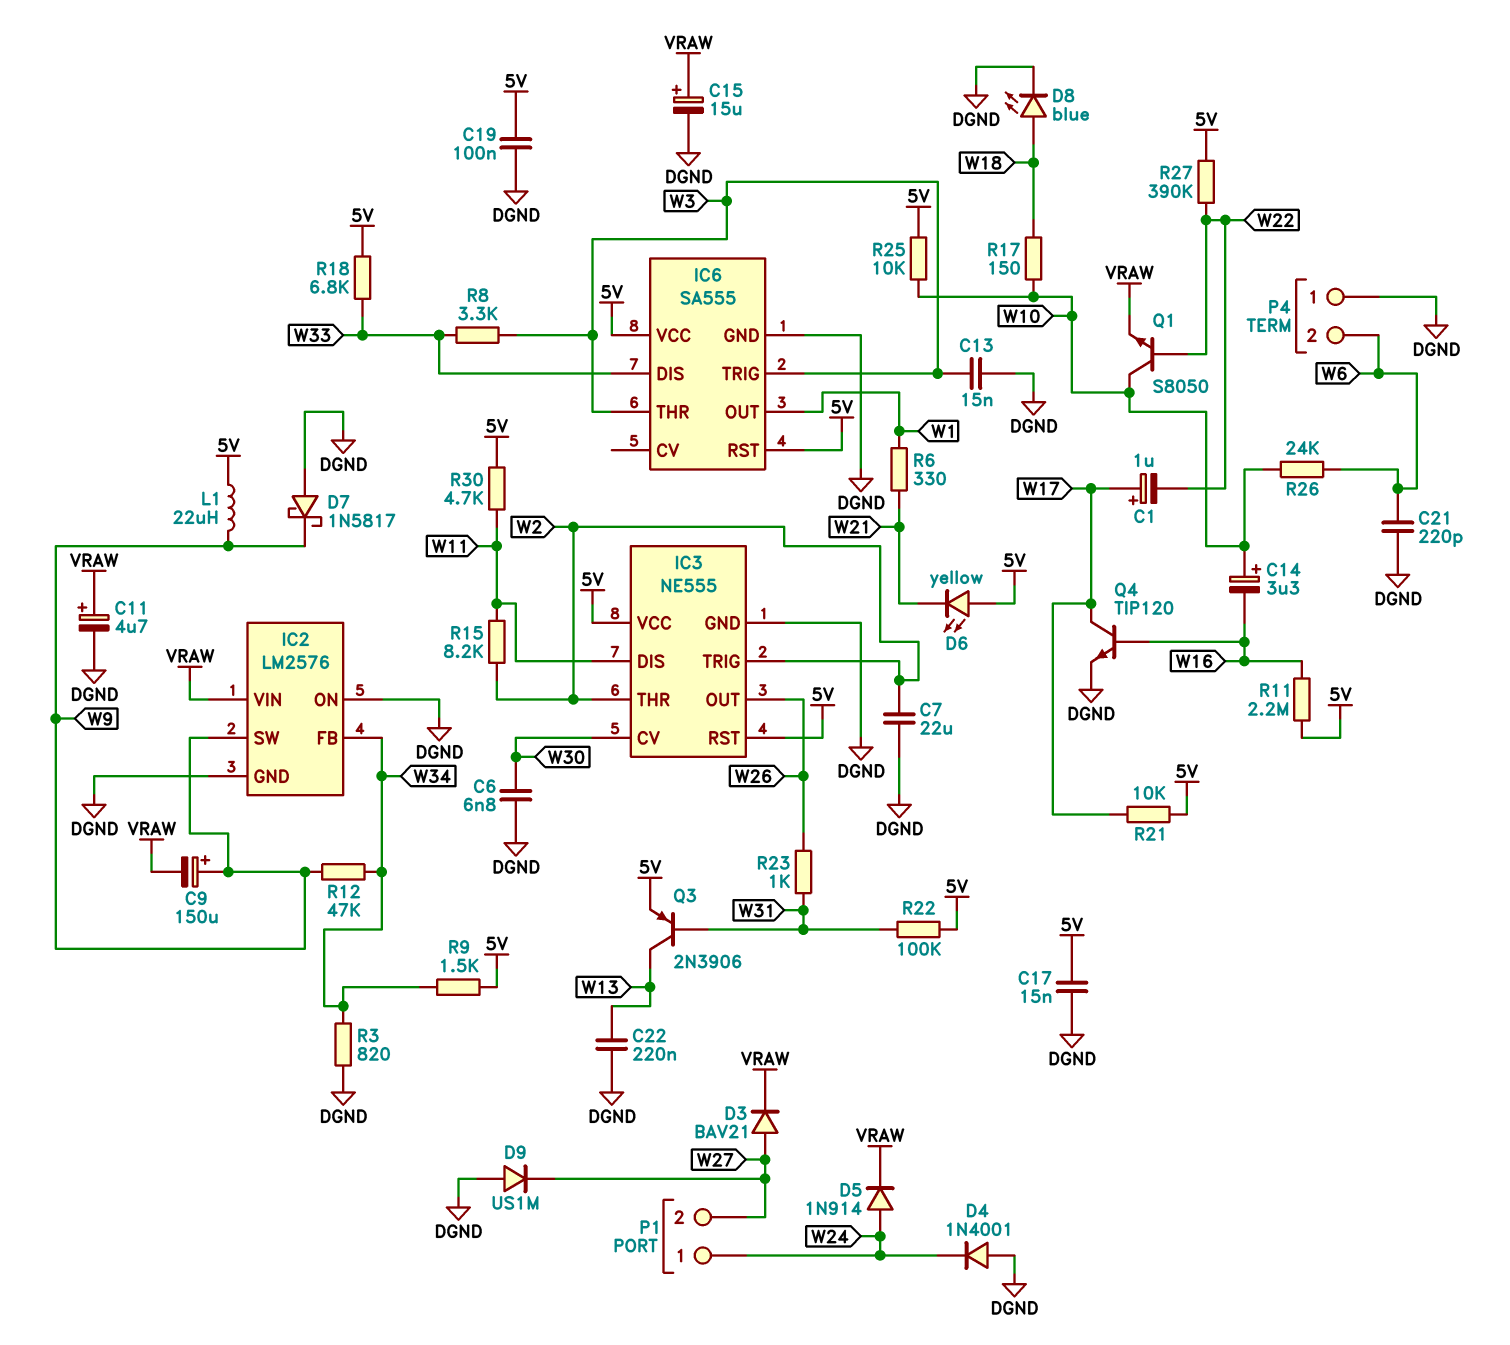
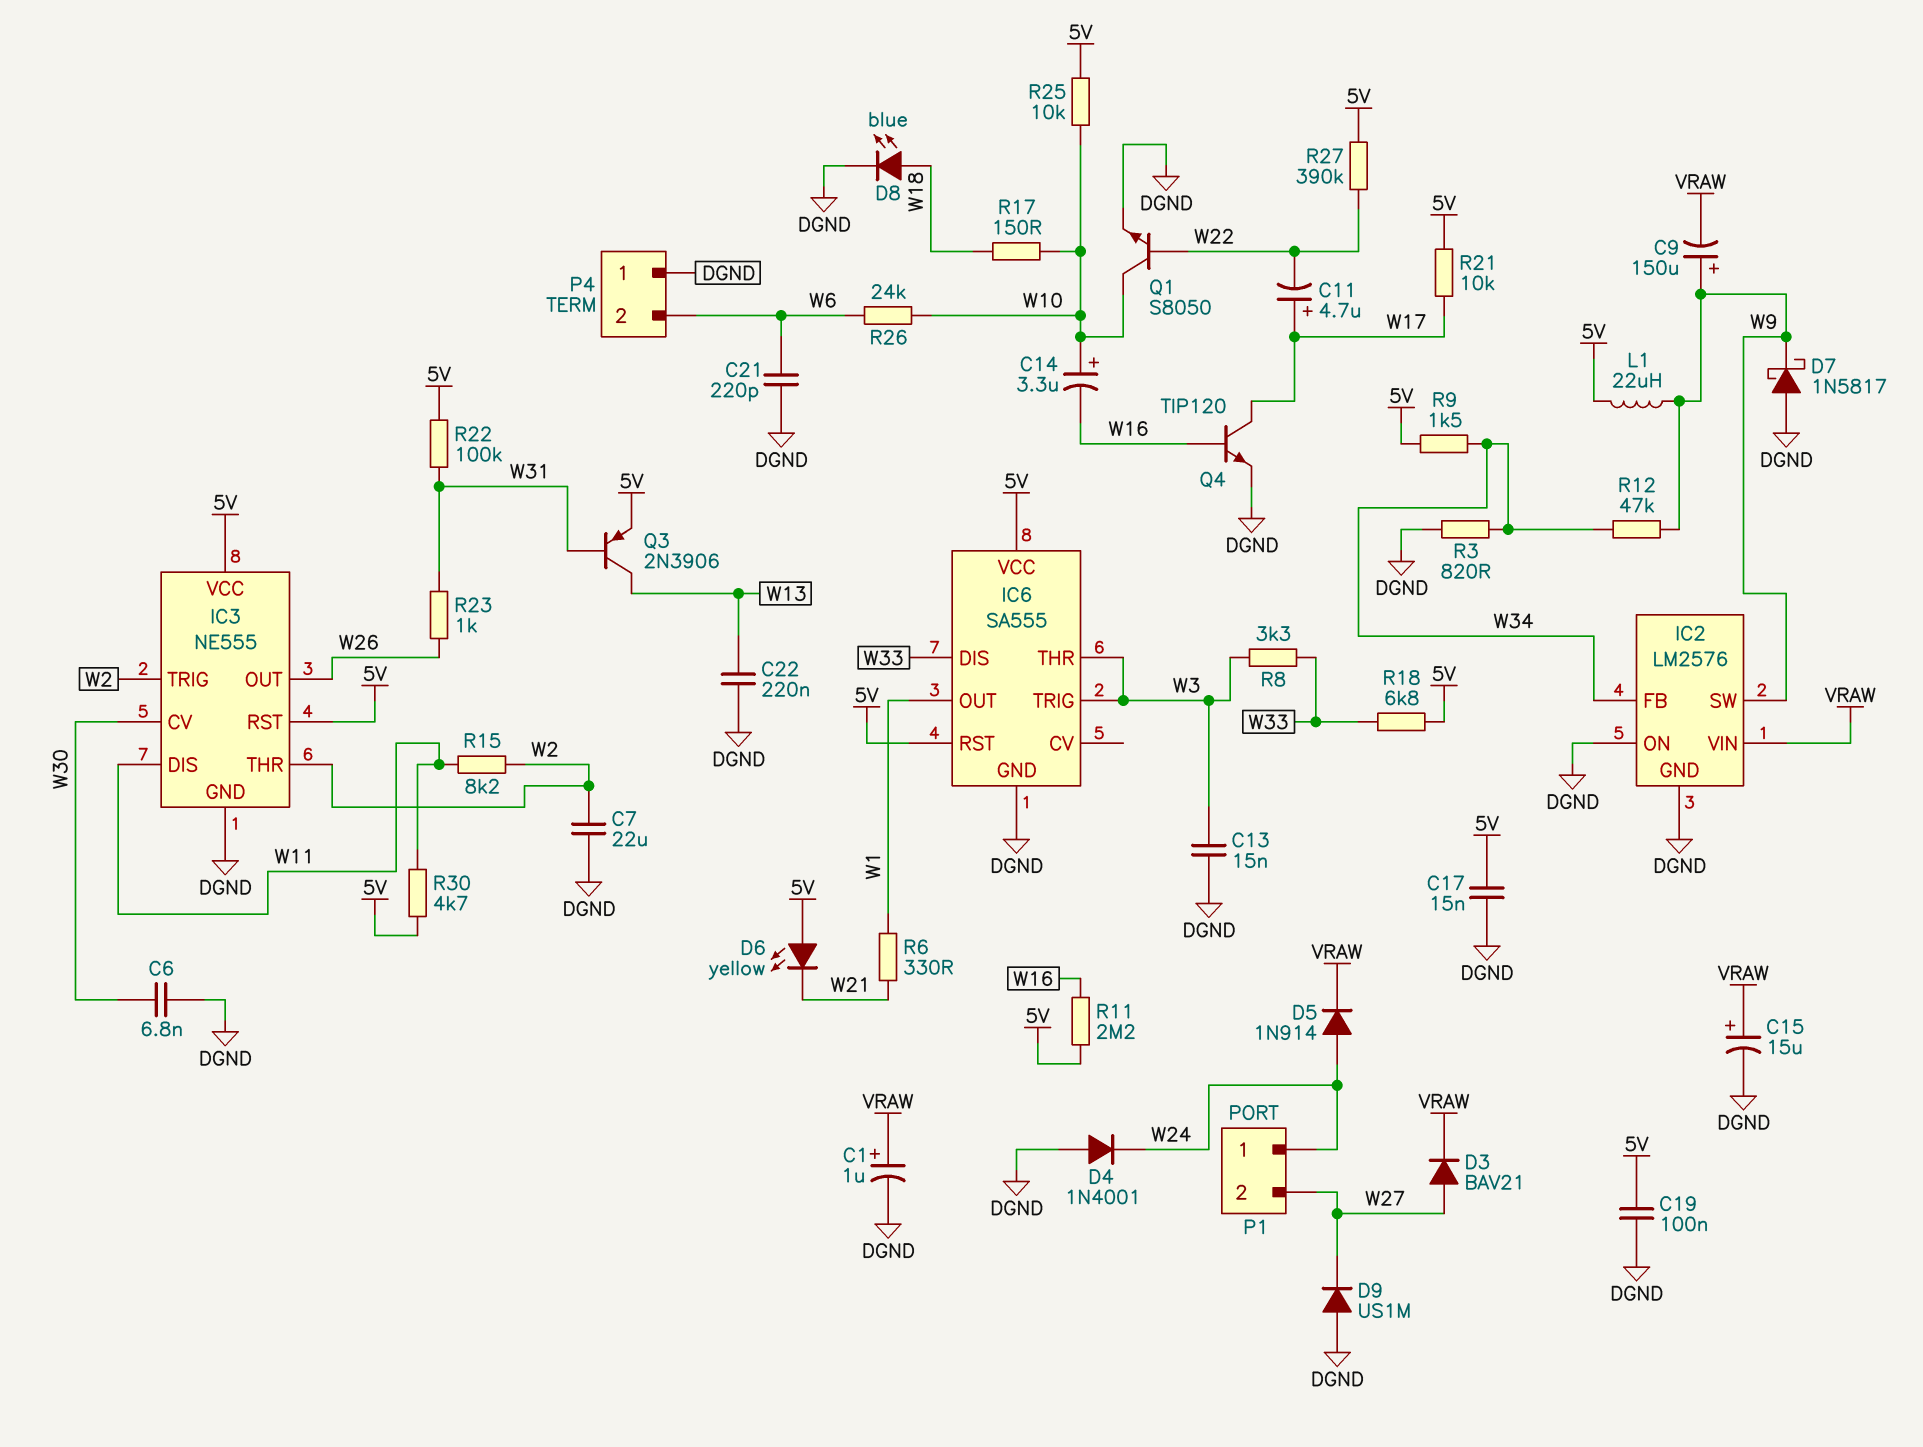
C1: 1uF (plus W17, minus W22) -> 1uF (plus VRAW, minus DGND)
C11: 4.7uF (plus VRAW, minus DGND) -> 4.7uF (plus W17, minus W22)
Q1: NPN S8050 (B W22, C W10, E VRAW) -> NPN S8050 (B W22, C W10, E DGND)

